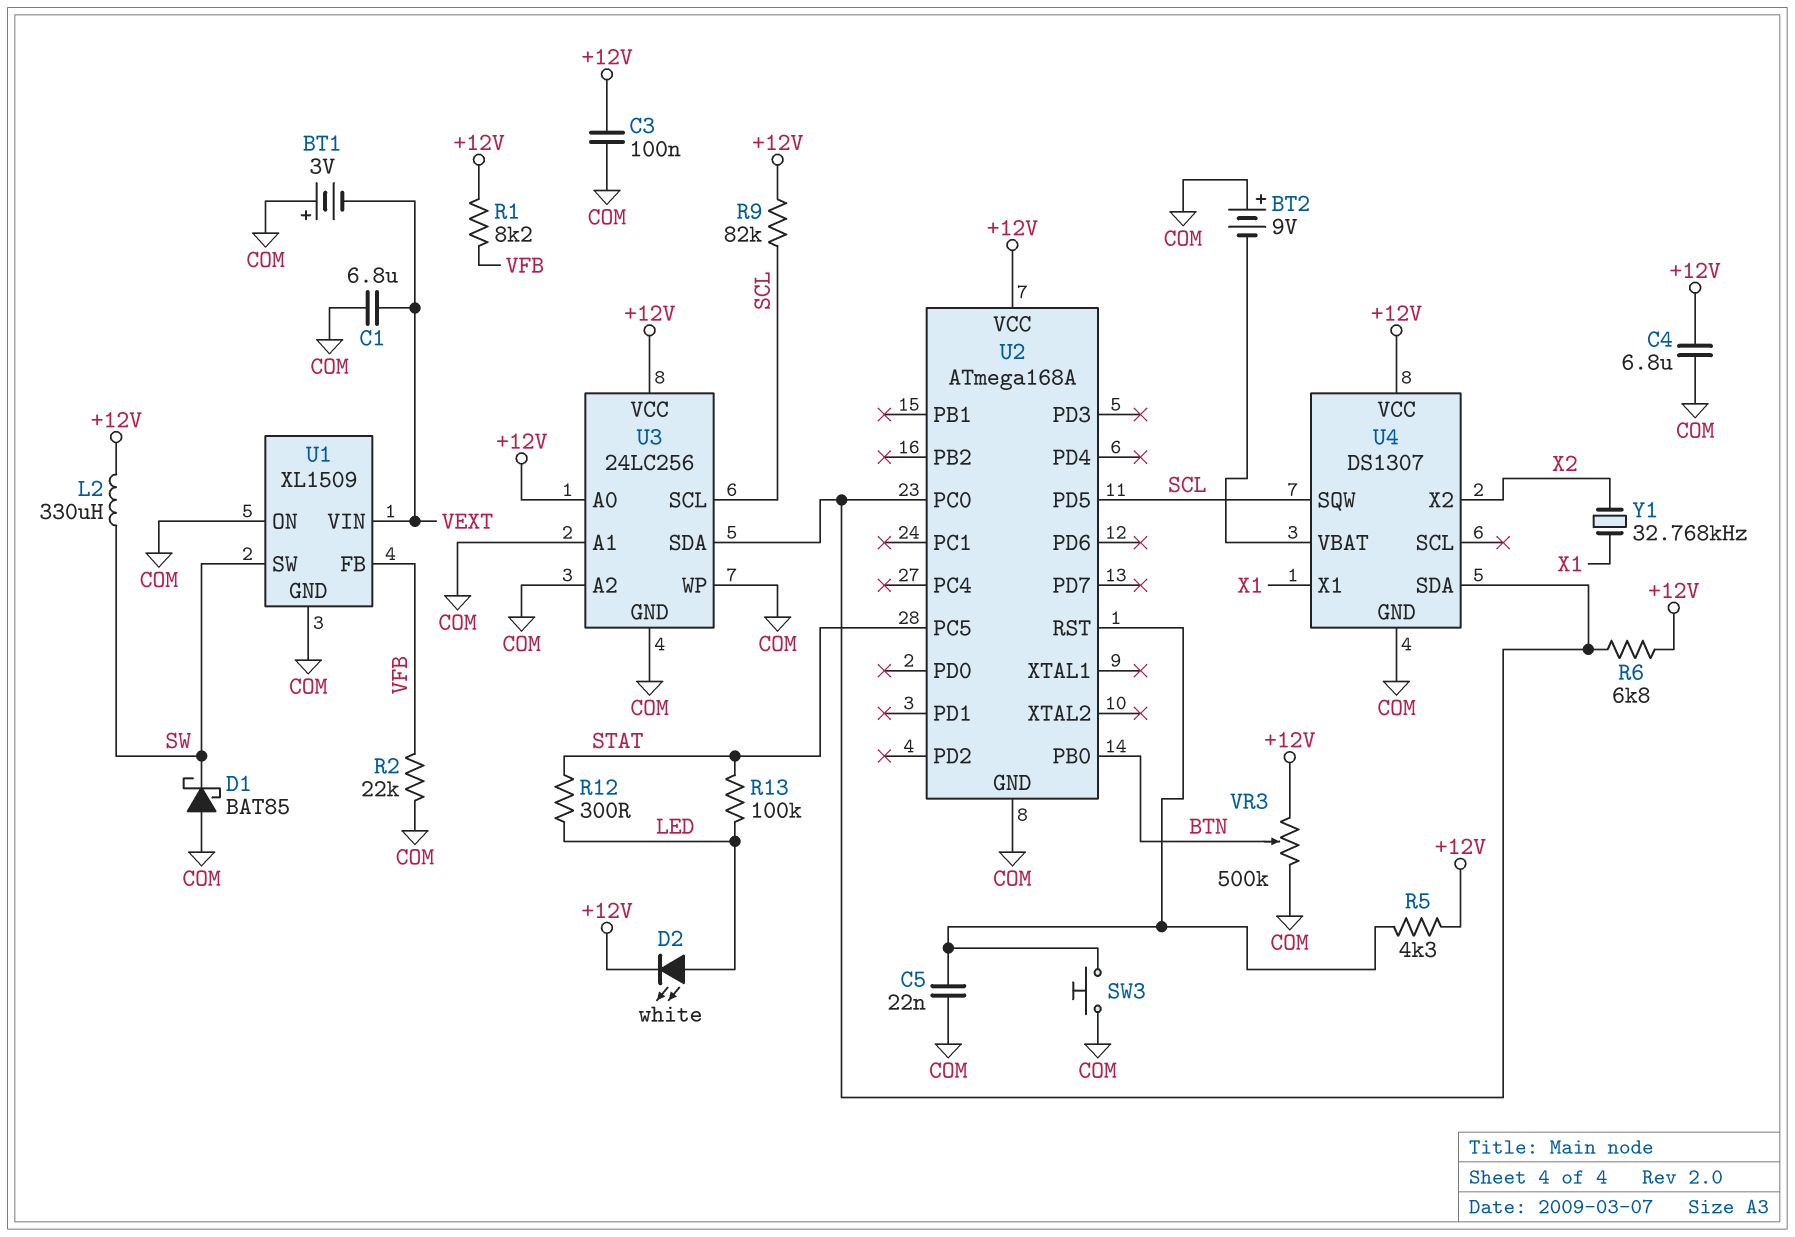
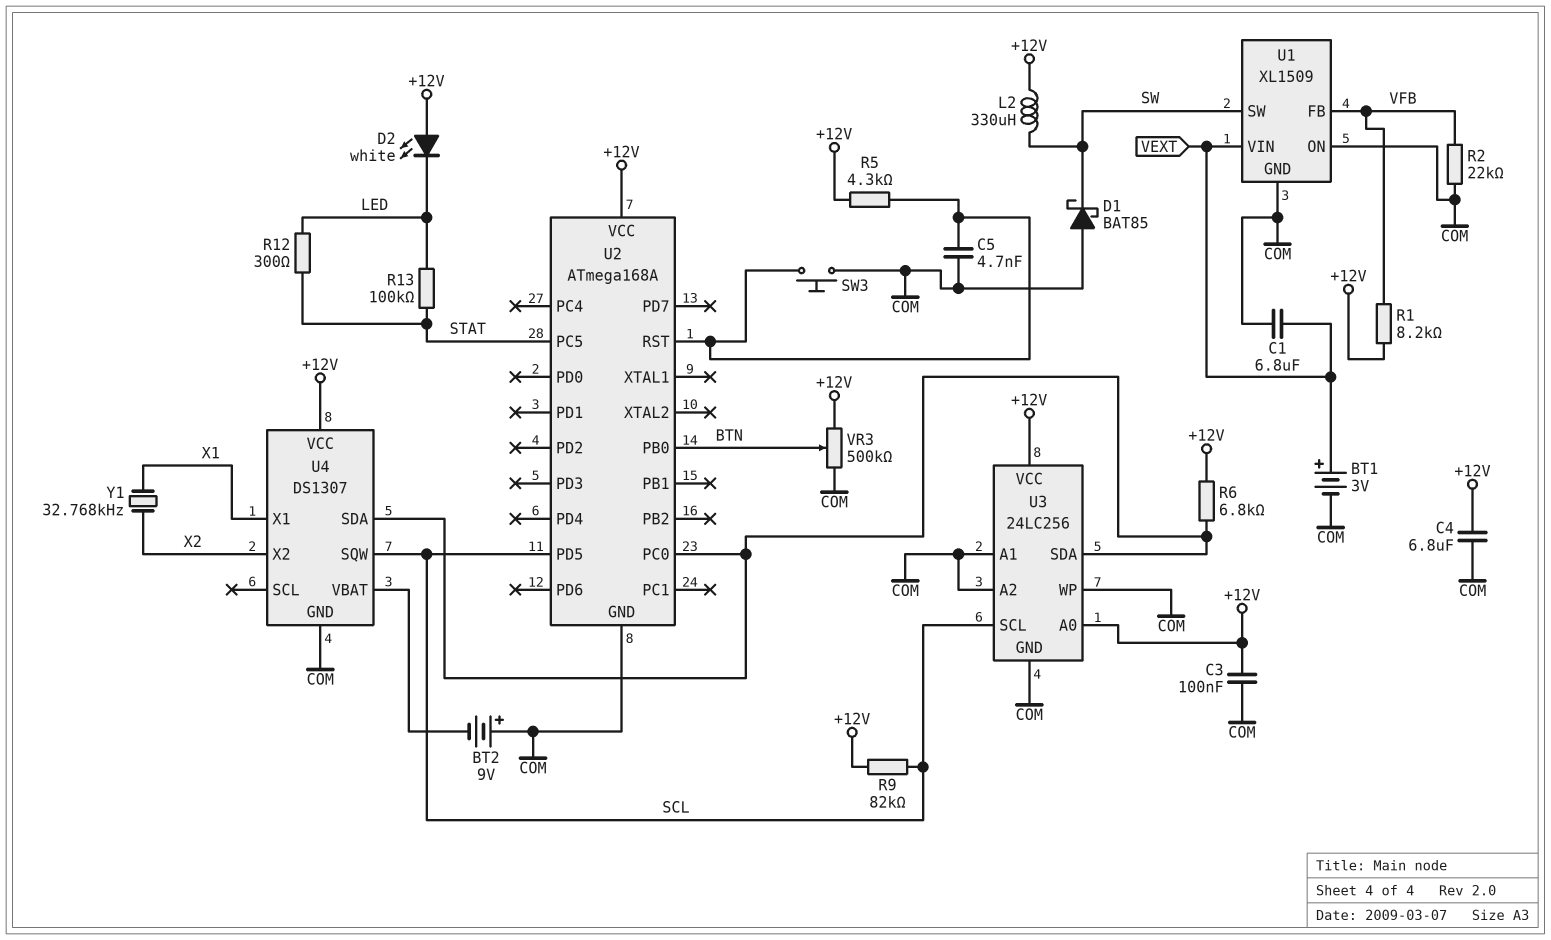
BT1: 3V (plus COM, minus VEXT) -> 3V (plus VEXT, minus COM)
C5: 22nF (COM, U2/RST) -> 4.7nF (COM, U2/RST)
D2: LED white (A LED, K +12V) -> LED white (A +12V, K LED)

